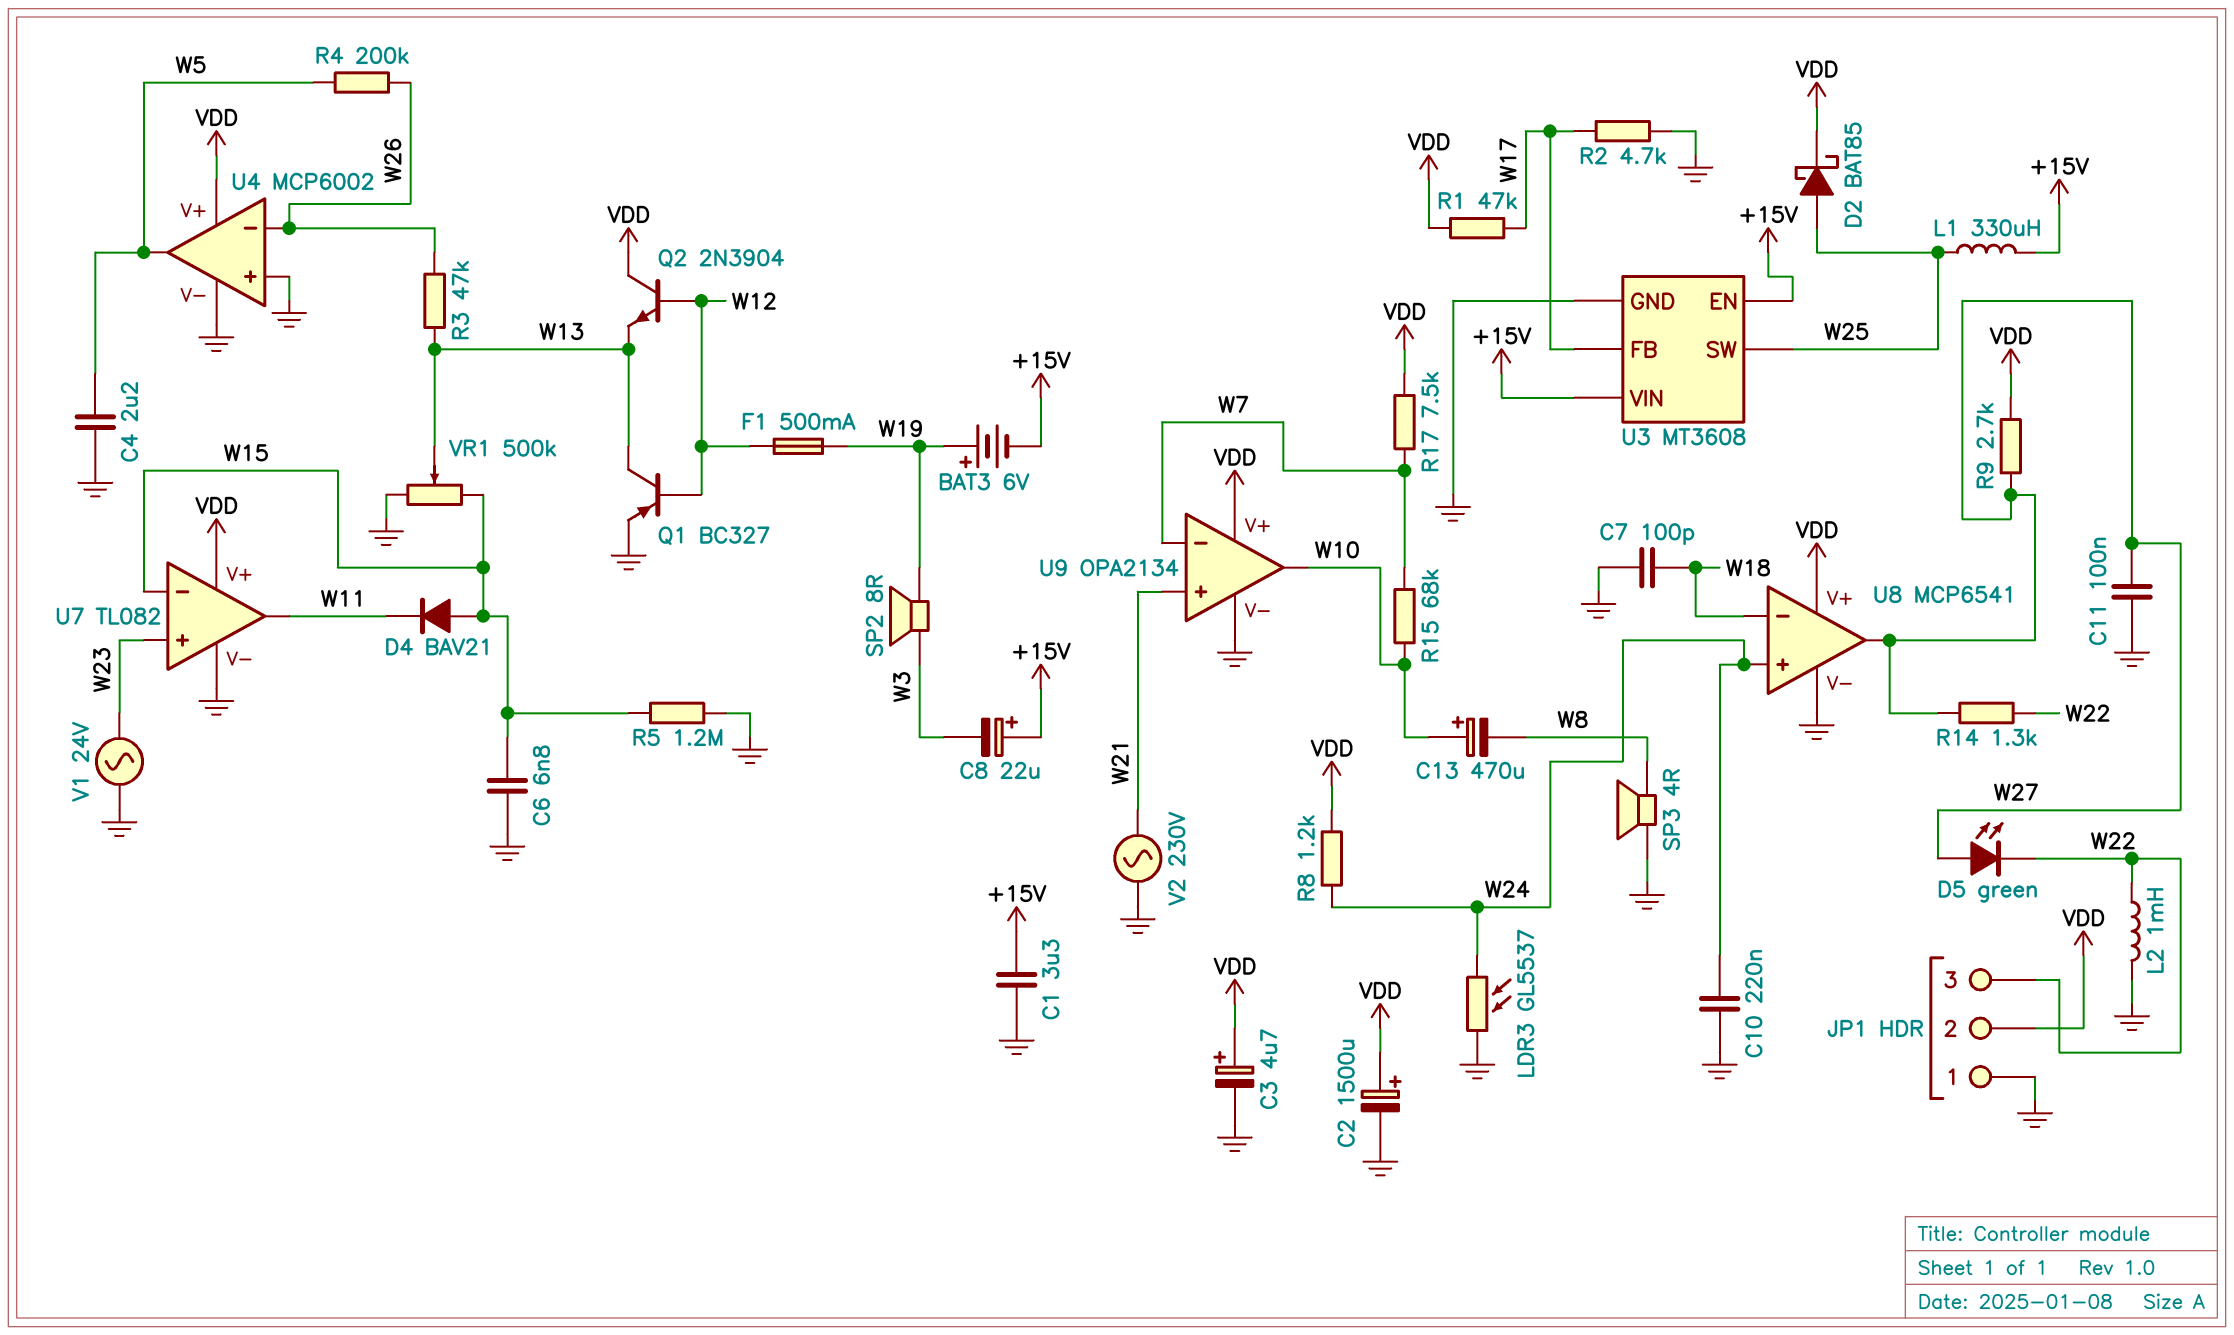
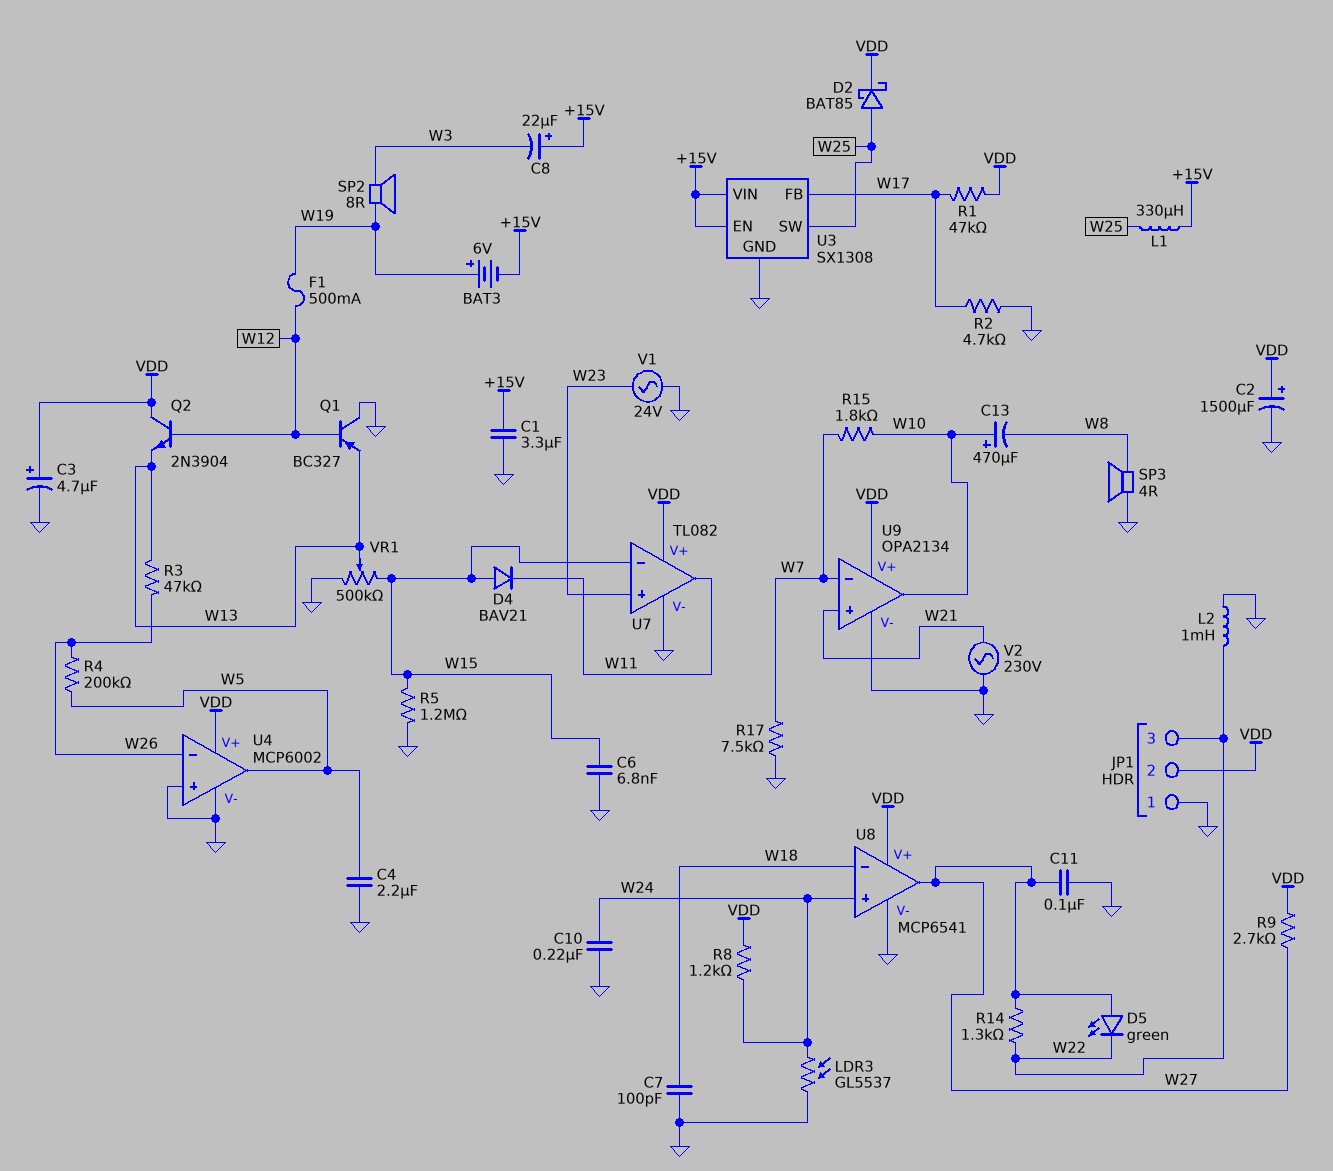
Q1: PNP BC327 (B W12, C W13, E GND) -> PNP BC327 (B W12, C GND, E W13)
R15: 68k (W7, W10) -> 1.8k (W7, W10)
R17: 7.5k (VDD, W7) -> 7.5k (GND, W7)
U3: MT3608 -> SX1308

